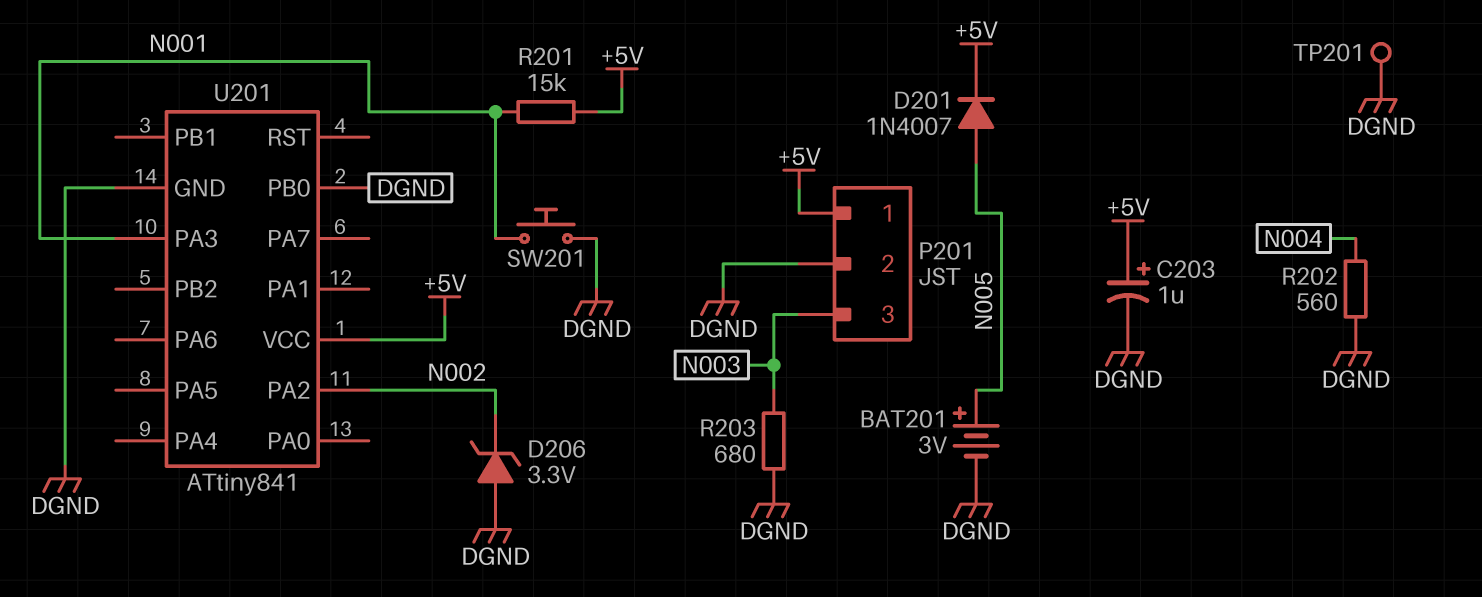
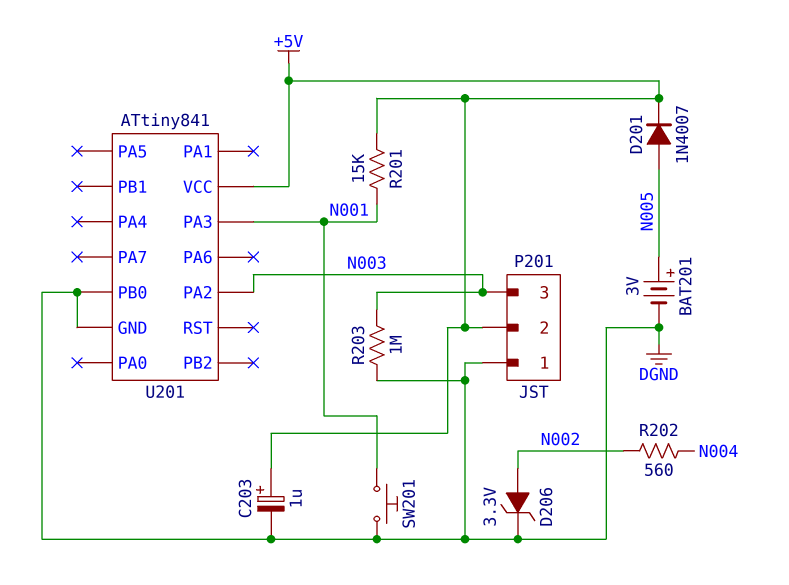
D206: zener 3.3V (A DGND, K N002) -> zener 3.3V (A N002, K DGND)
P201 pin 1: +5V -> DGND
P201 pin 2: DGND -> +5V
R202: 560 (DGND, N004) -> 560 (N002, N004)
R203: 680 (DGND, N003) -> 1M (DGND, N003)
TP201: test point (DGND) -> none
U201 pin PA2: N002 -> N003

